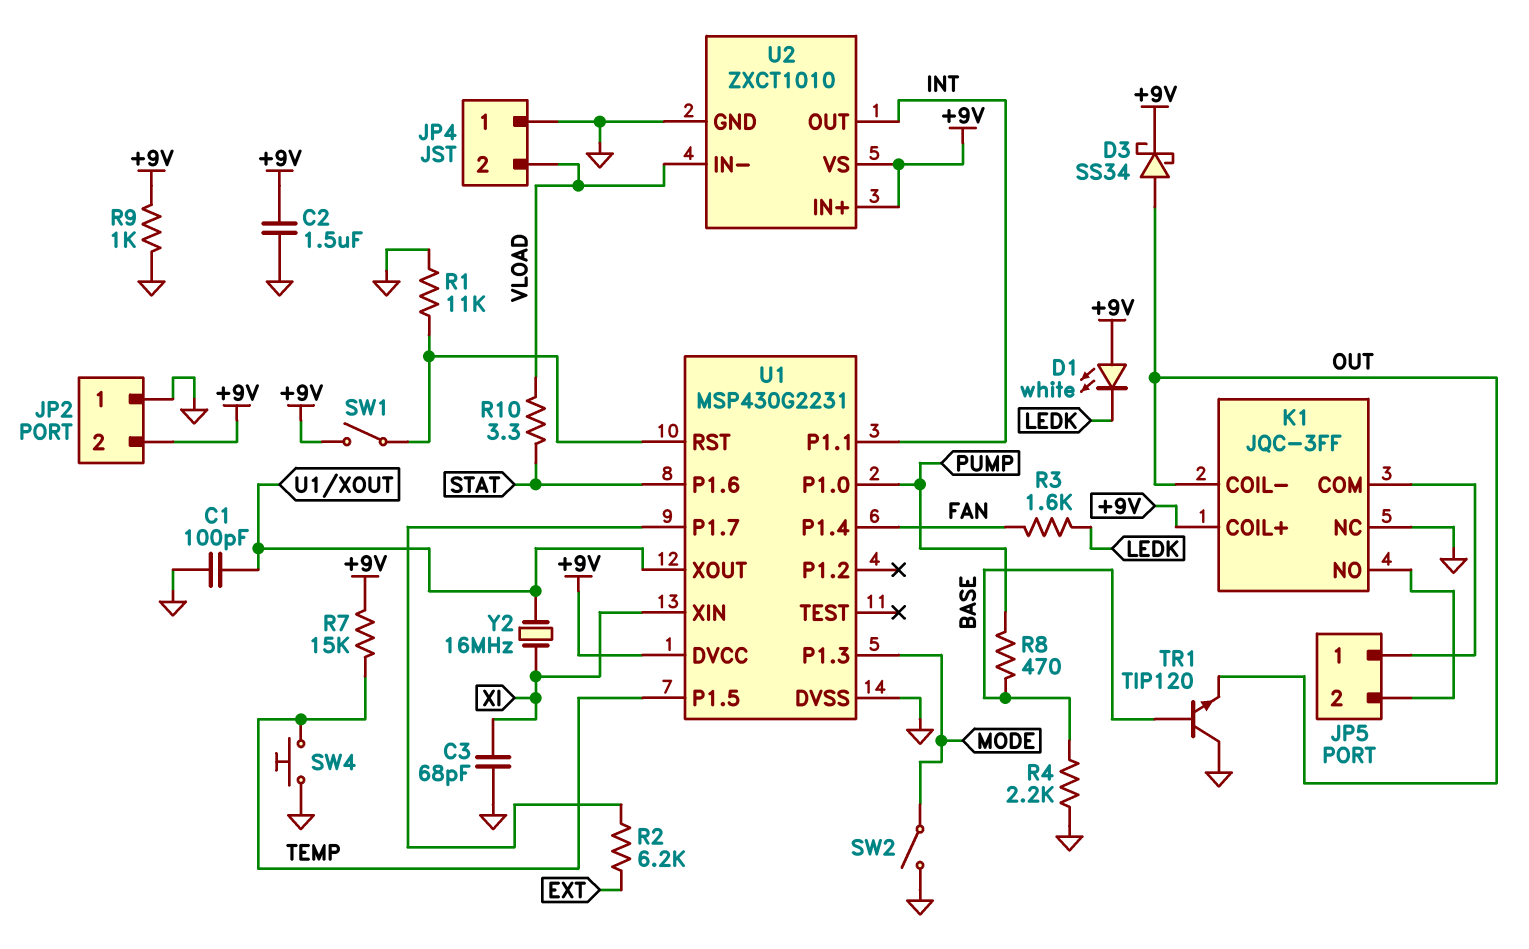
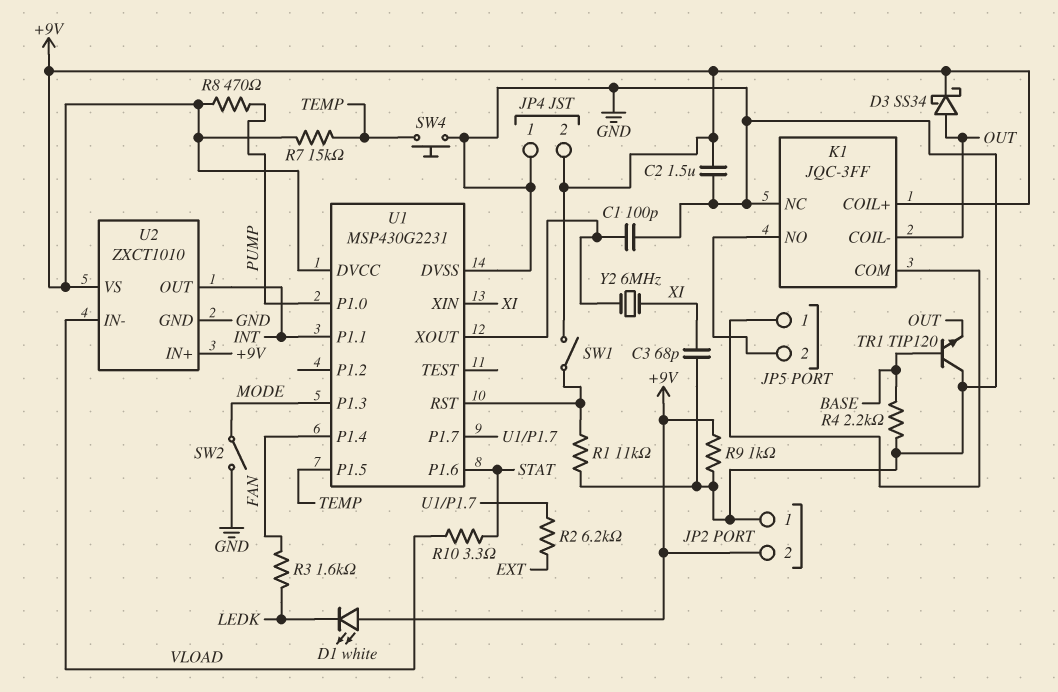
JP4 pin 2: VLOAD -> +9V
R8: 470 (BASE, PUMP) -> 470 (+9V, PUMP)
Y2: 16MHz (U1/XOUT, XI) -> 6MHz (U1/XOUT, XI)

